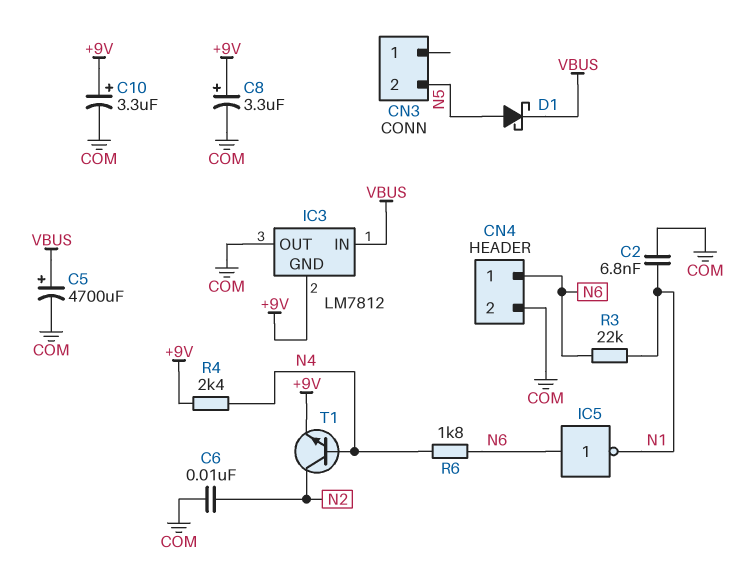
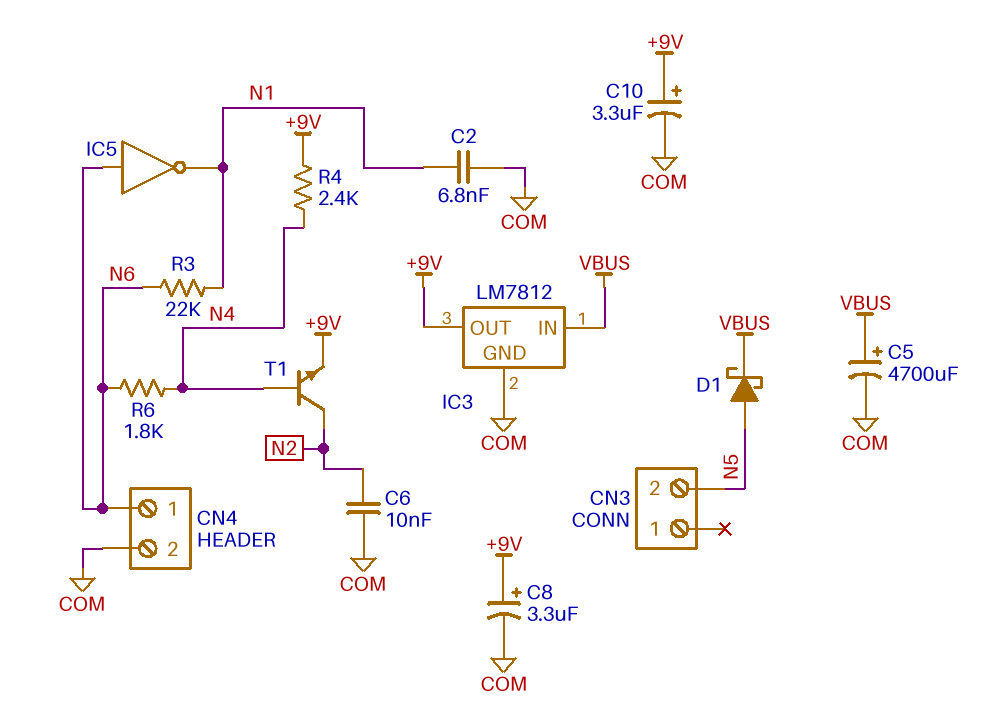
IC3 pin GND: +9V -> COM
IC3 pin OUT: COM -> +9V

